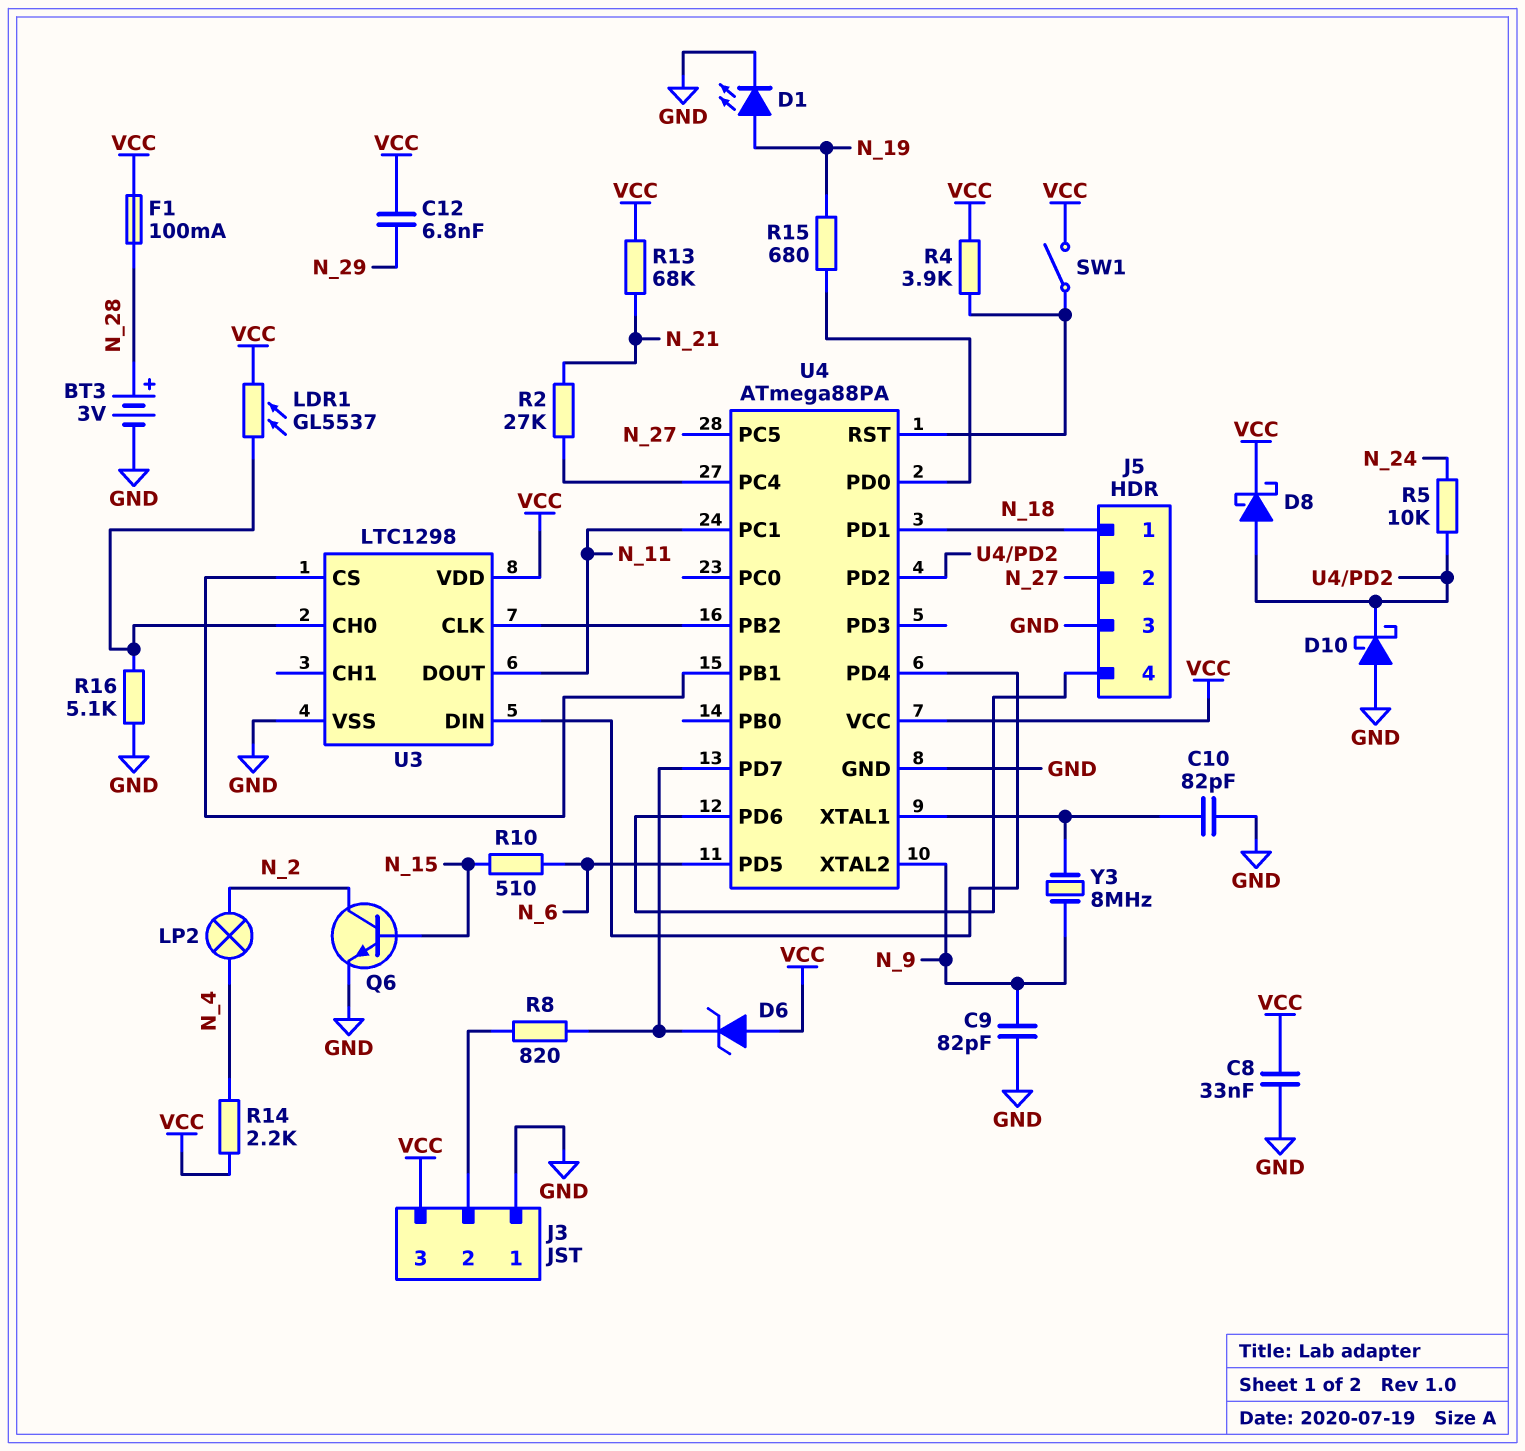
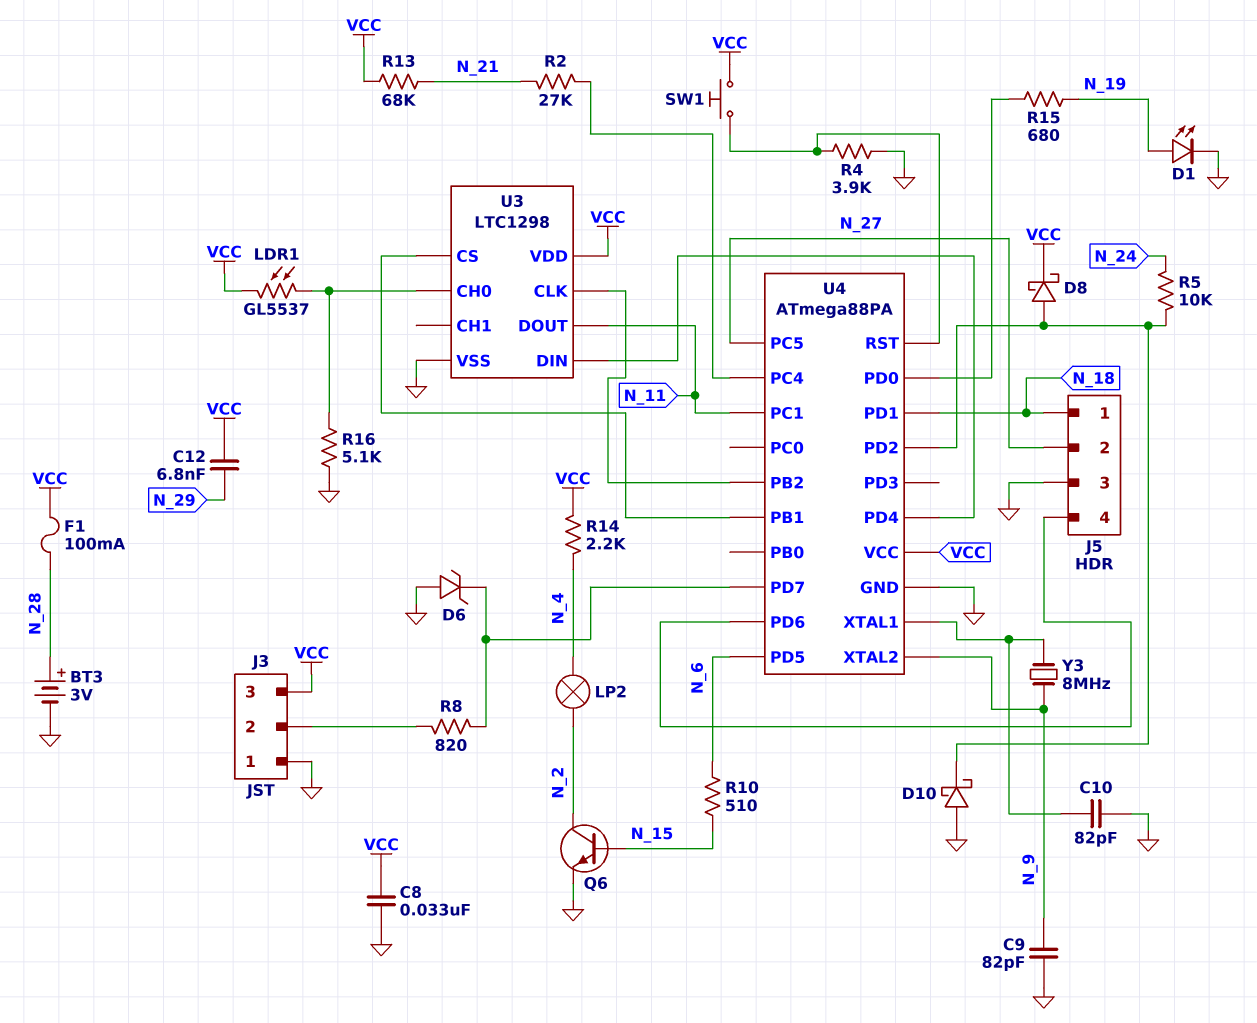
D6: zener (A VCC, K U4/PD7) -> zener (A GND, K U4/PD7)
R4: 3.9k (U4/RST, VCC) -> 3.9k (GND, U4/RST)
SW1: switch (U4/RST, VCC) -> button (U4/RST, VCC)

